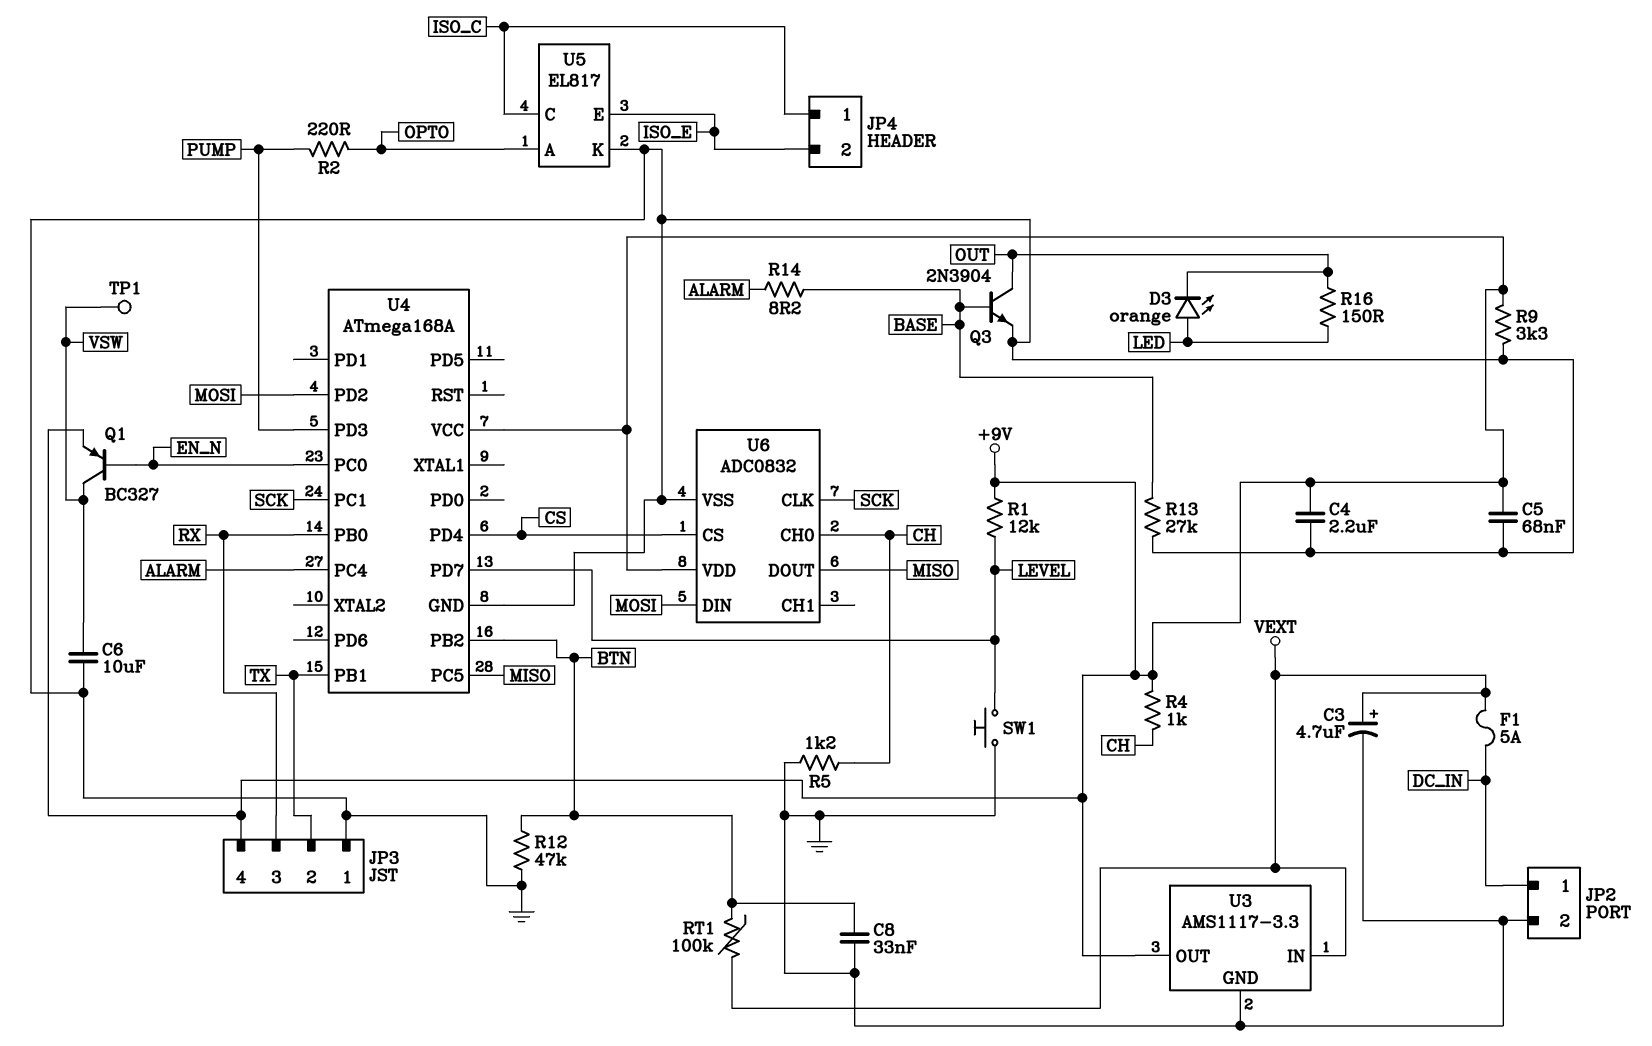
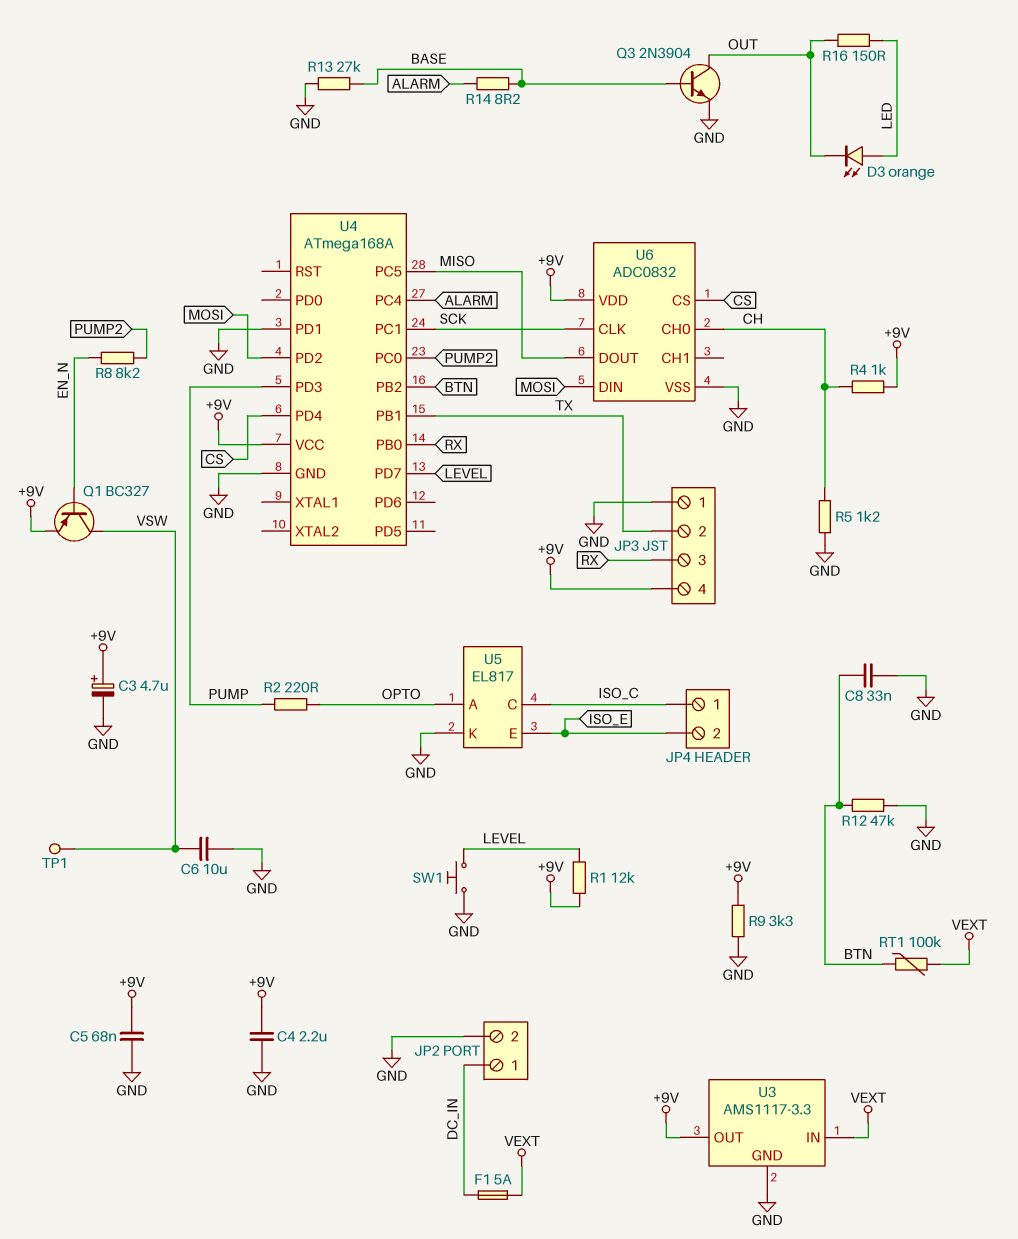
C3: 4.7uF (plus VEXT, minus GND) -> 4.7uF (plus +9V, minus GND)
R8: none -> 8.2k (EN_N, PUMP2)
U4 pin PC0: EN_N -> PUMP2
U4 pin PD1: none -> GND

